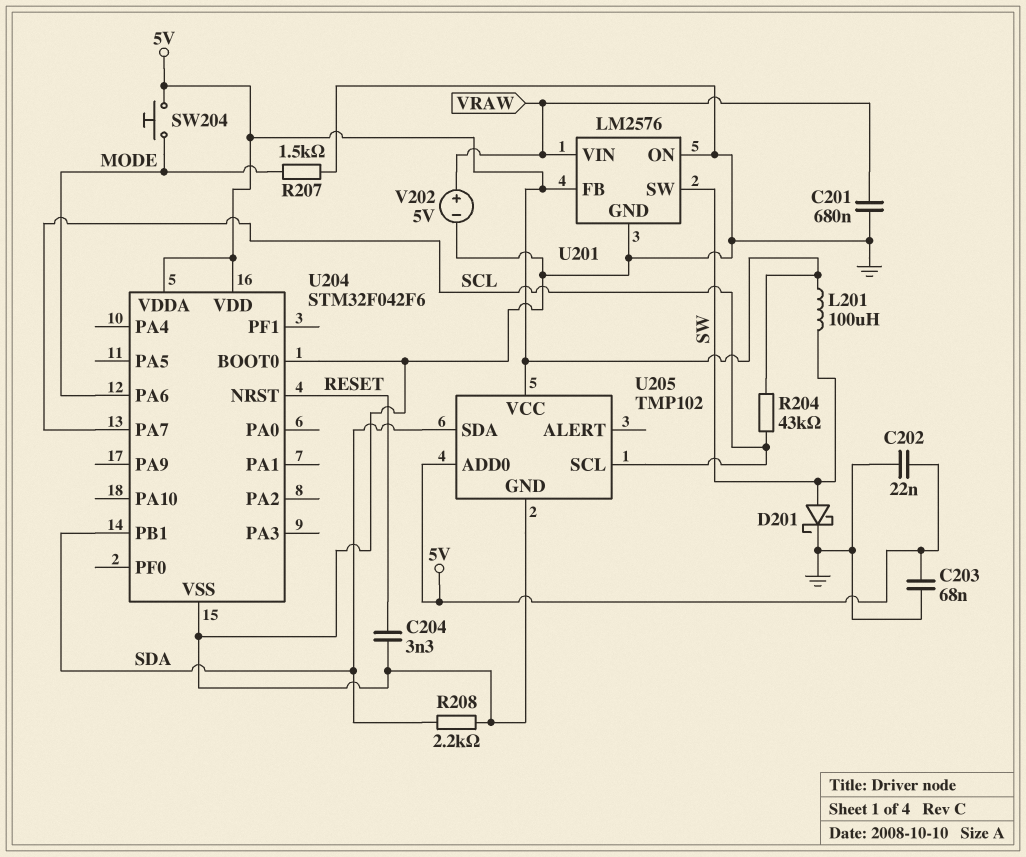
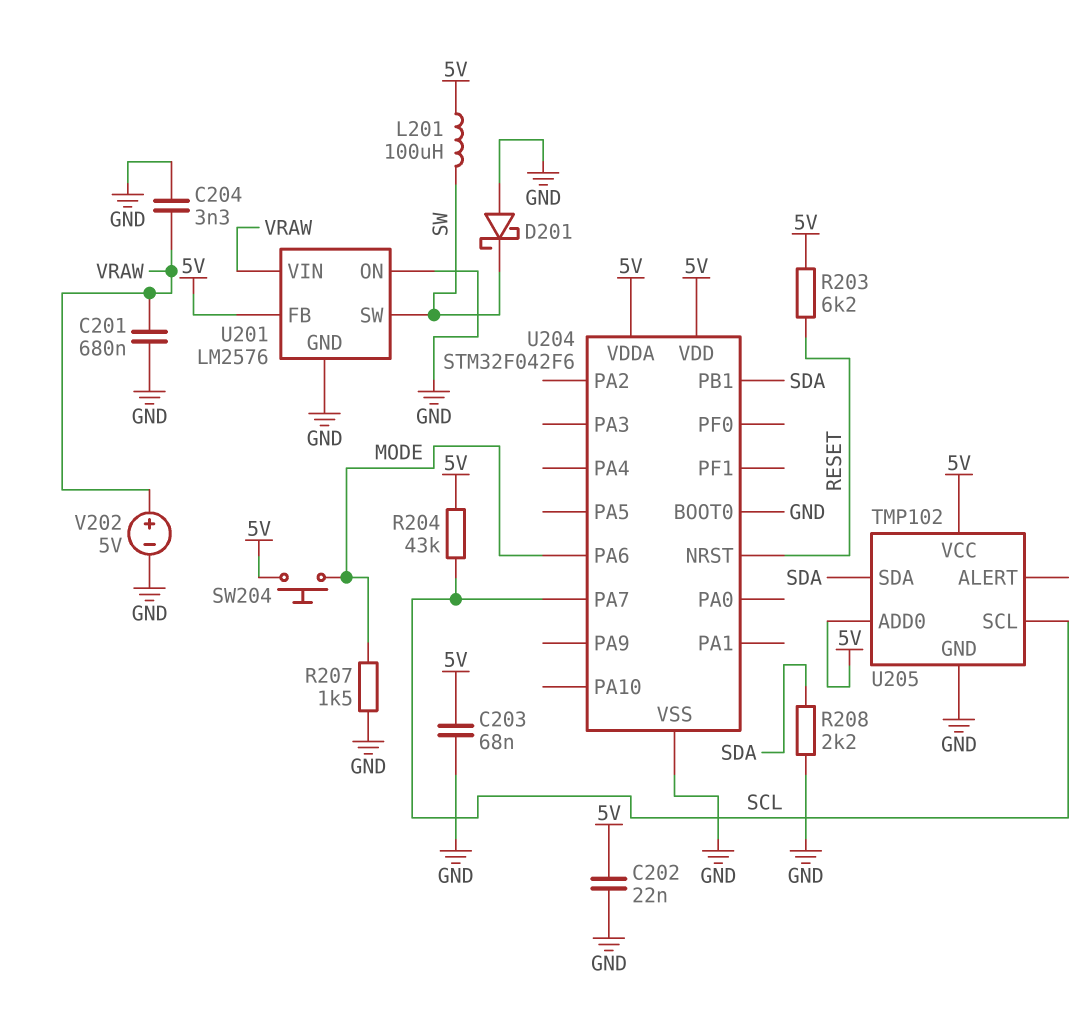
C204: 3.3nF (GND, RESET) -> 3.3nF (GND, VRAW)
D201: schottky (A SW, K GND) -> schottky (A GND, K SW)
R203: none -> 6.2k (5V, RESET)

